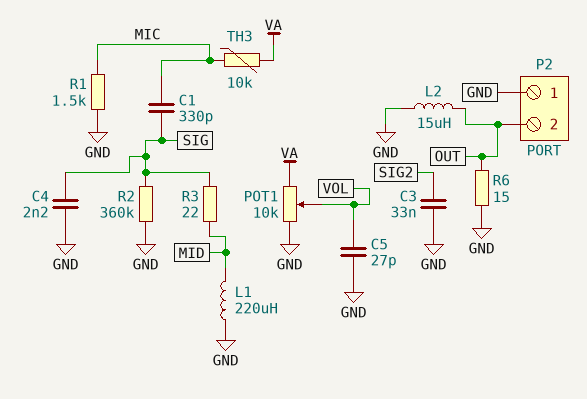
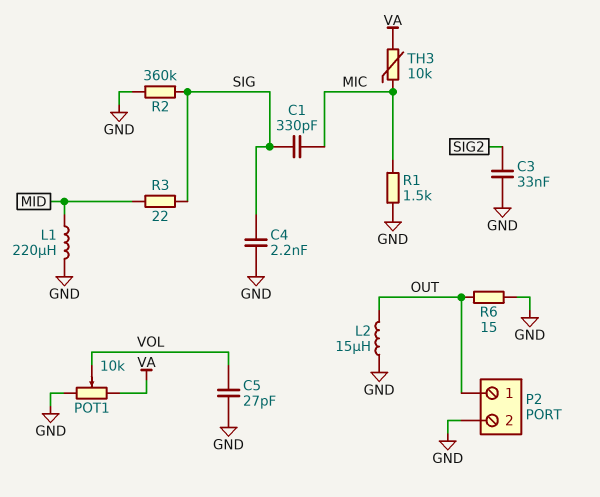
P2 pin 1: GND -> OUT
P2 pin 2: OUT -> GND

